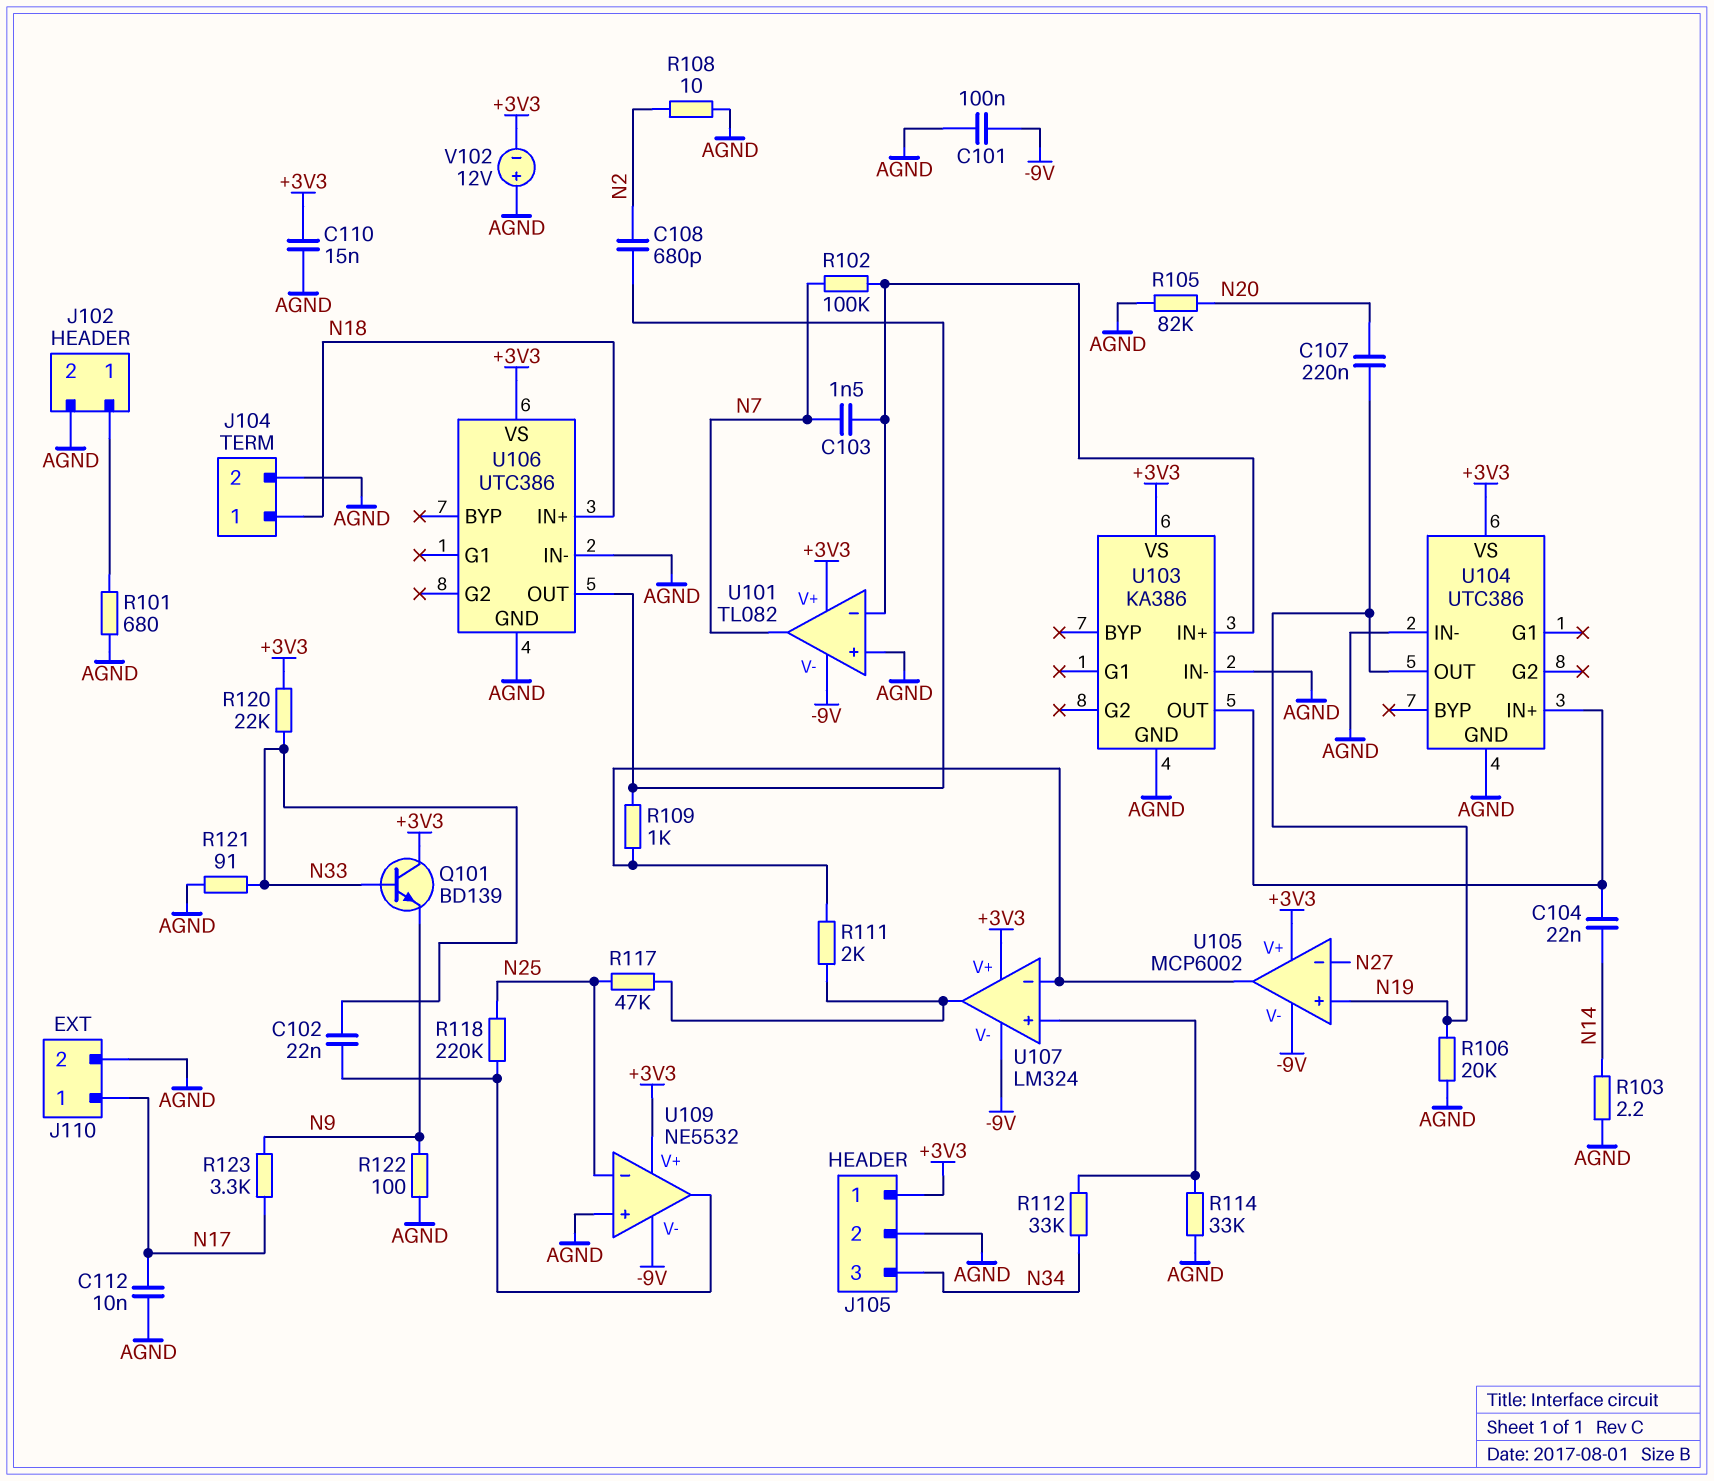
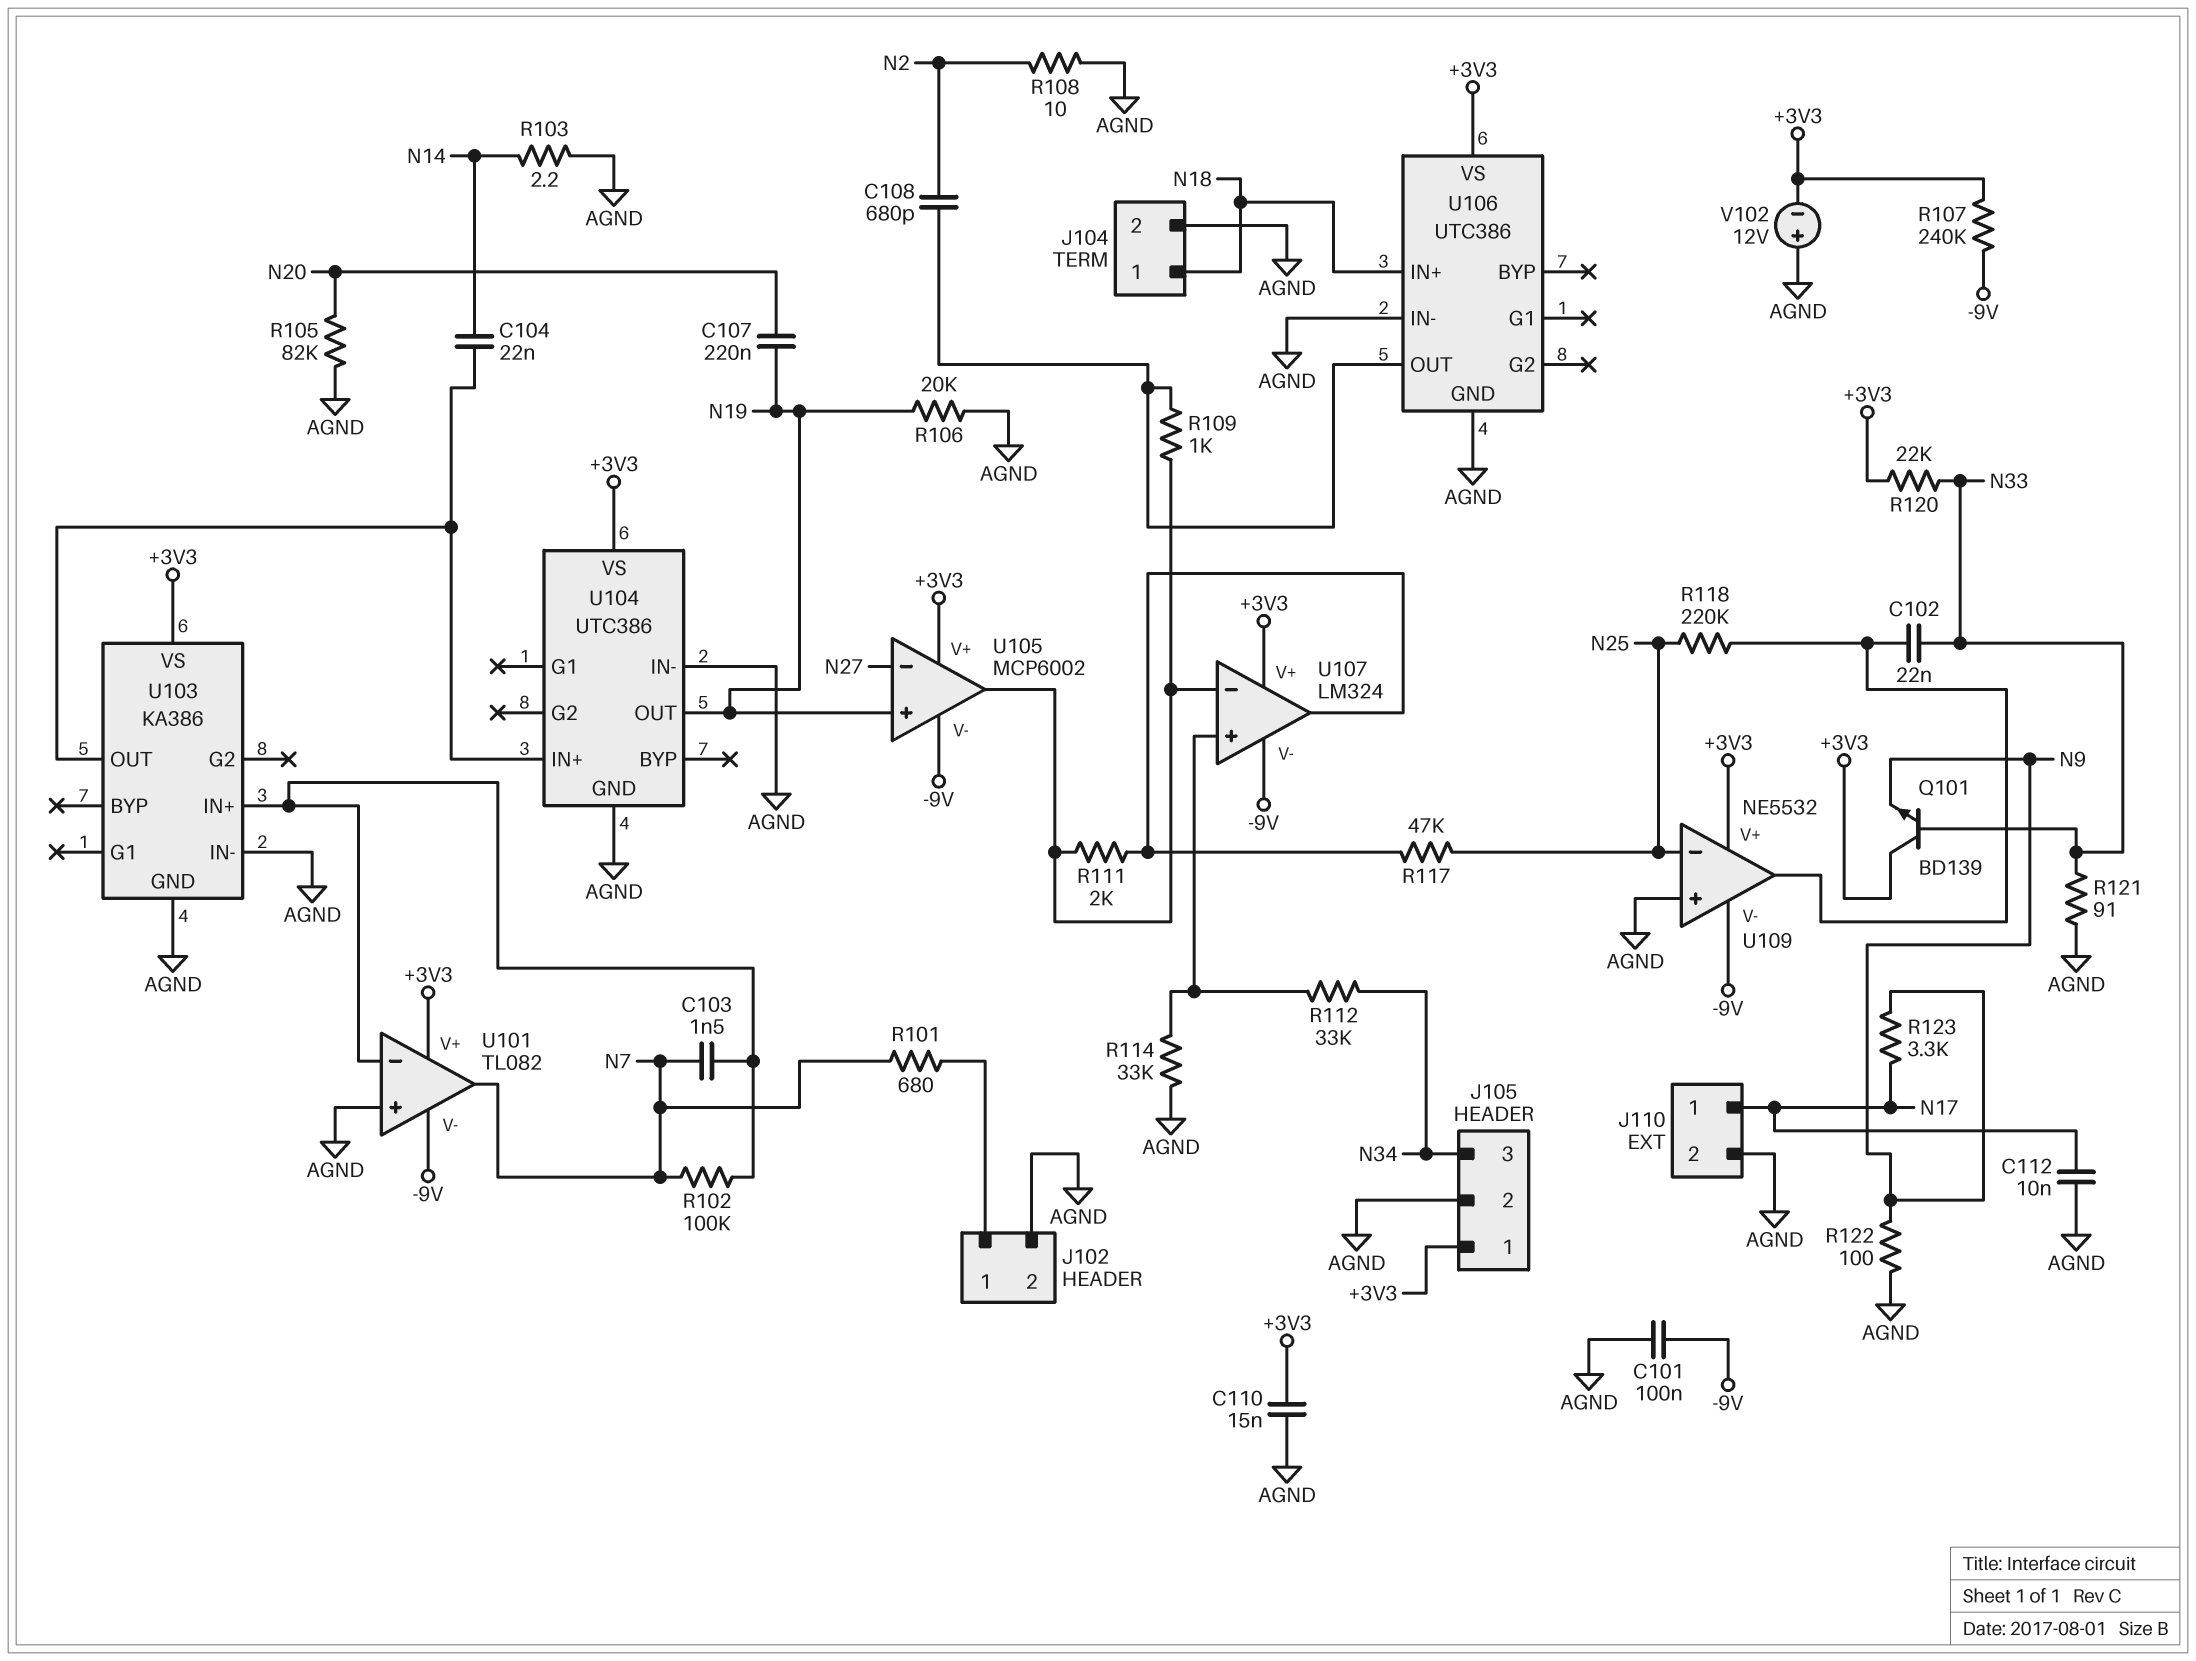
R101: 680 (AGND, J102/1) -> 680 (J102/1, N7)
R107: none -> 240k (+3V3, -9V)

